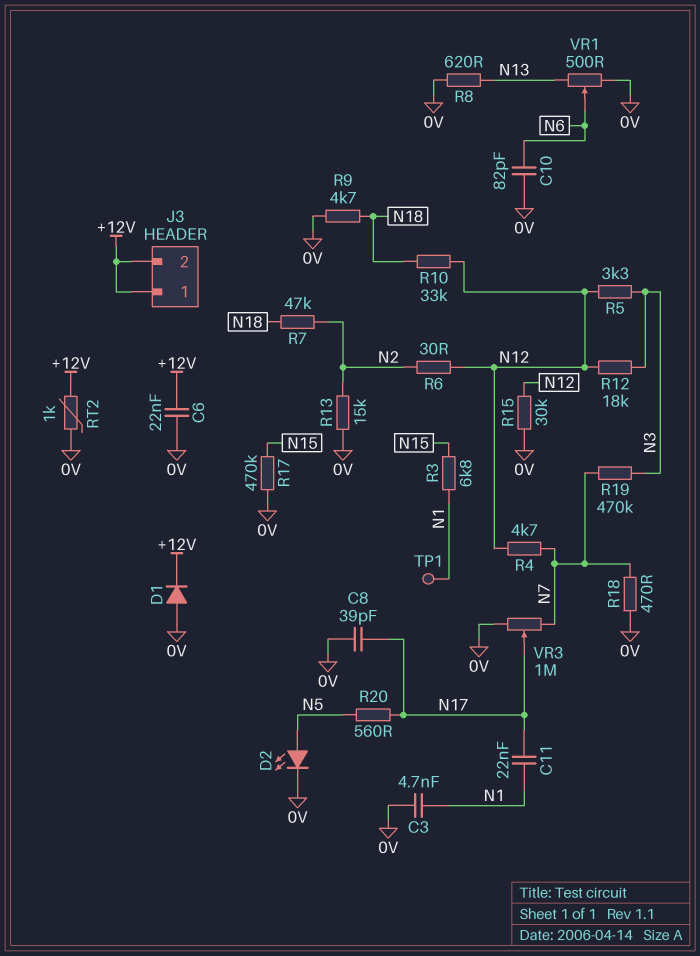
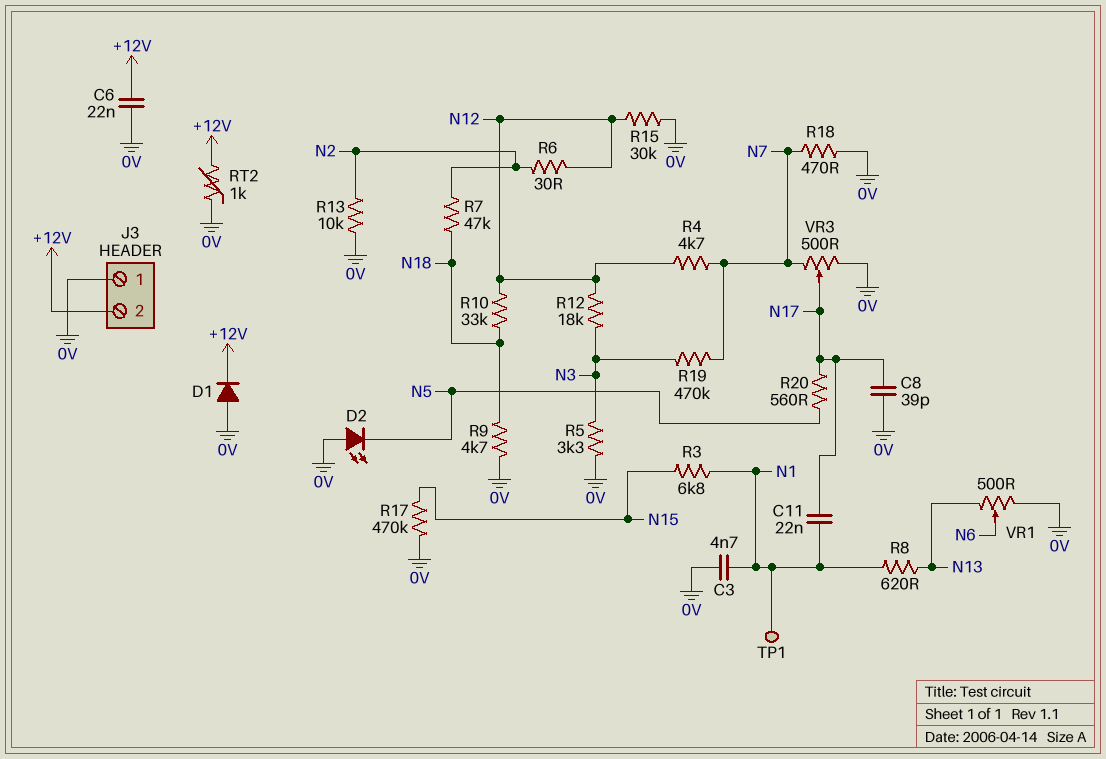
C10: 82pF (0V, N6) -> none
D2: LED (A N5, K 0V) -> LED (A 0V, K N5)
J3 pin 1: +12V -> 0V
R5: 3.3k (N3, N12) -> 3.3k (0V, N3)
R8: 620 (0V, N13) -> 620 (N1, N13)
R13: 15k (0V, N2) -> 10k (0V, N2)
VR3: 1M (0V, N7, wiper N17) -> 500 (0V, N7, wiper N17)

